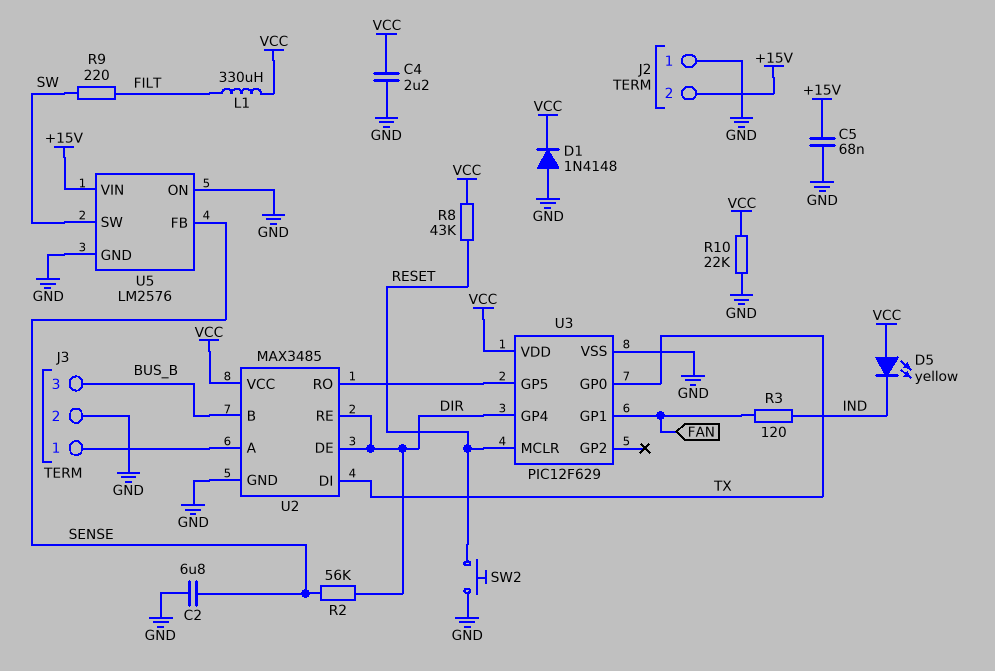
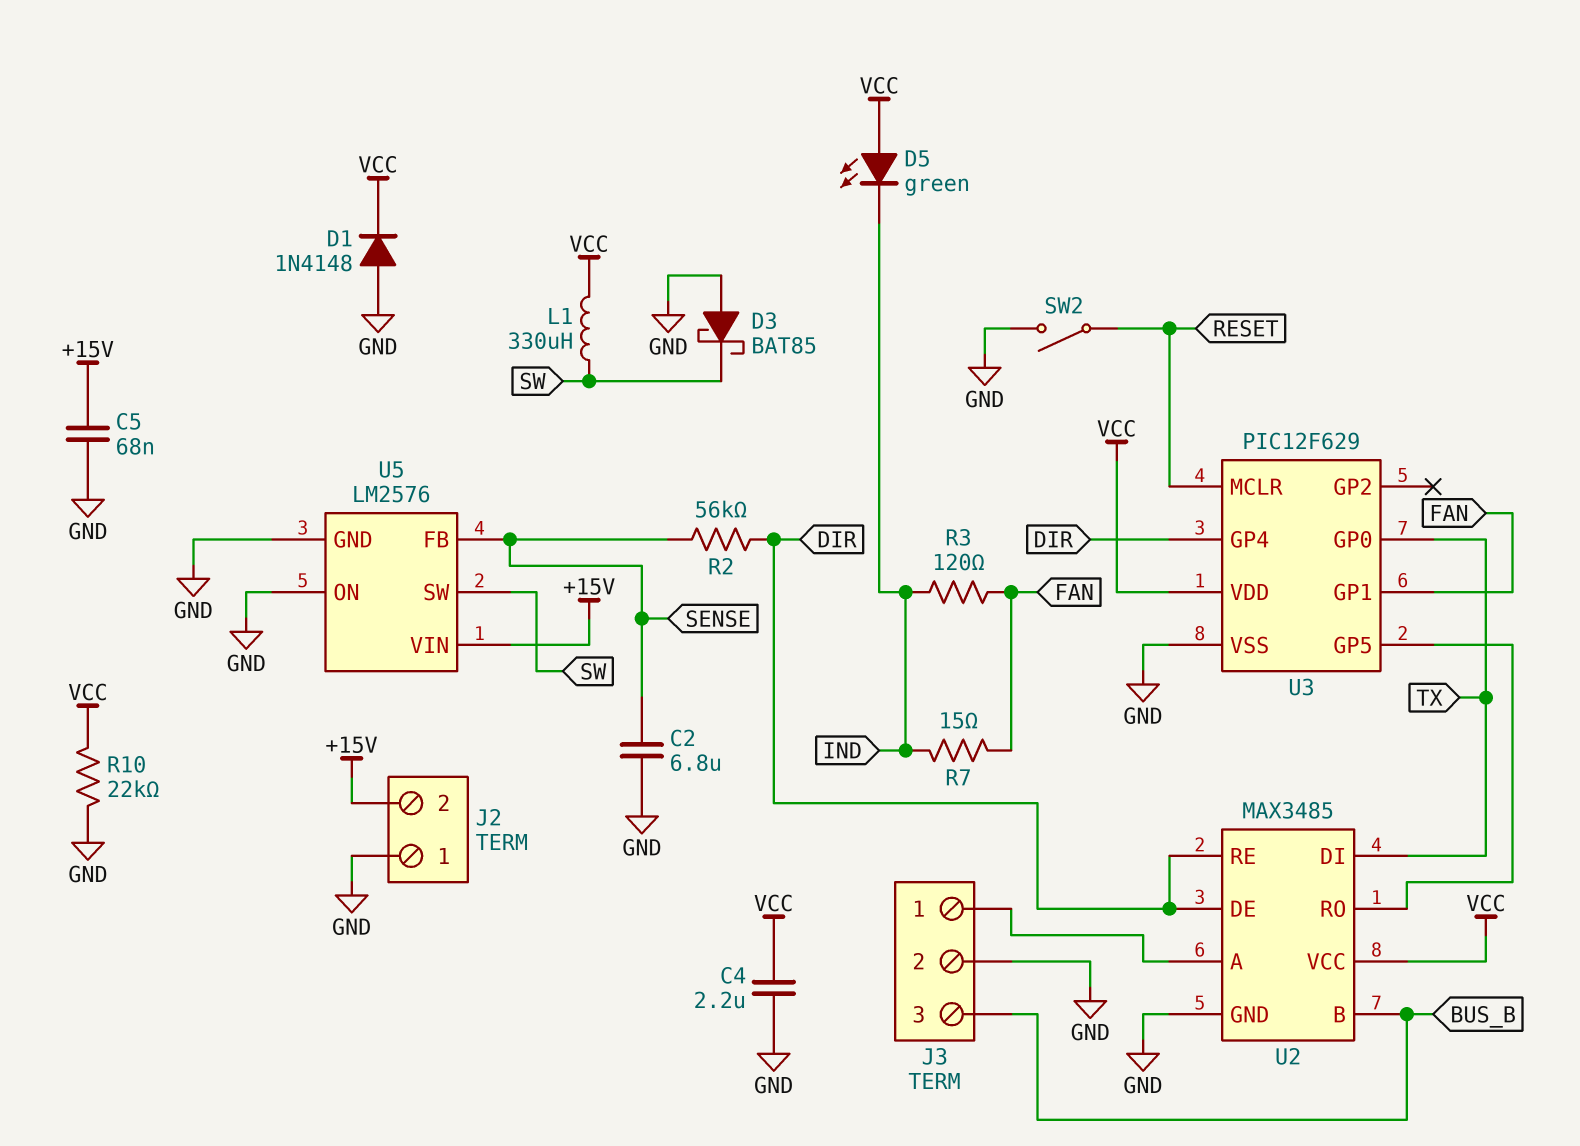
D3: none -> schottky BAT85 (A GND, K SW)
D5: LED yellow (A VCC, K IND) -> LED green (A VCC, K IND)
L1: 330uH (FILT, VCC) -> 330uH (SW, VCC)
R7: none -> 15 (FAN, IND)
R8: 43k (RESET, VCC) -> none
R9: 220 (FILT, SW) -> none
SW2: button (GND, RESET) -> switch (GND, RESET)

